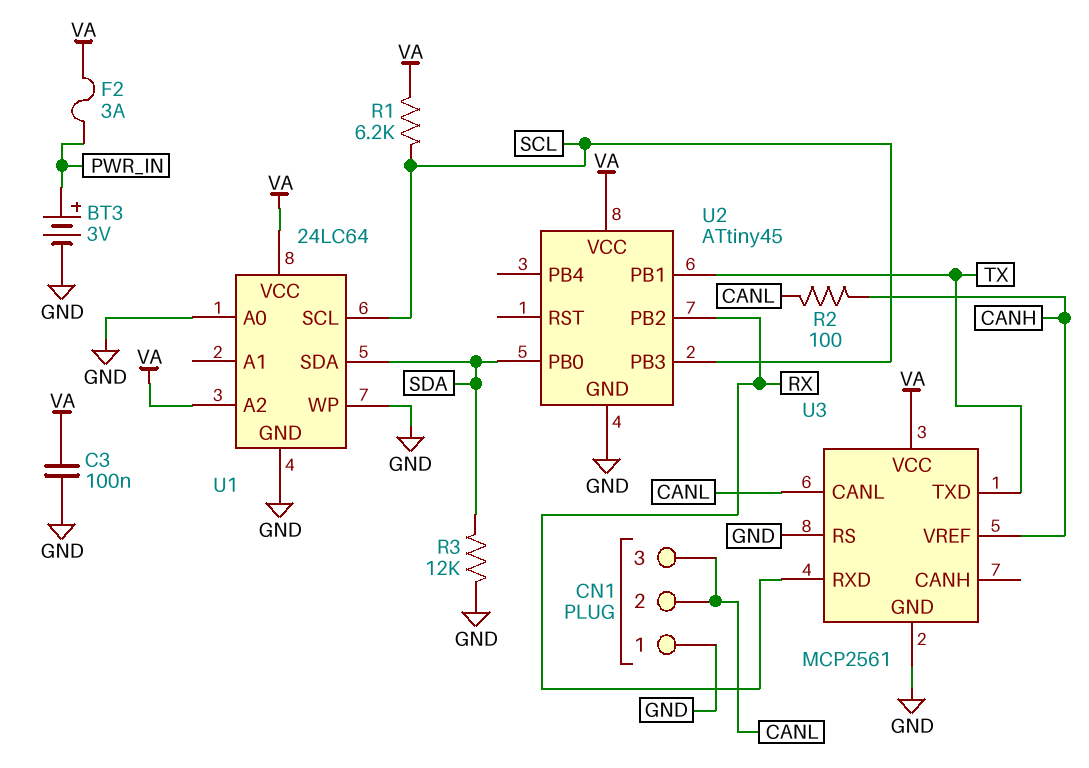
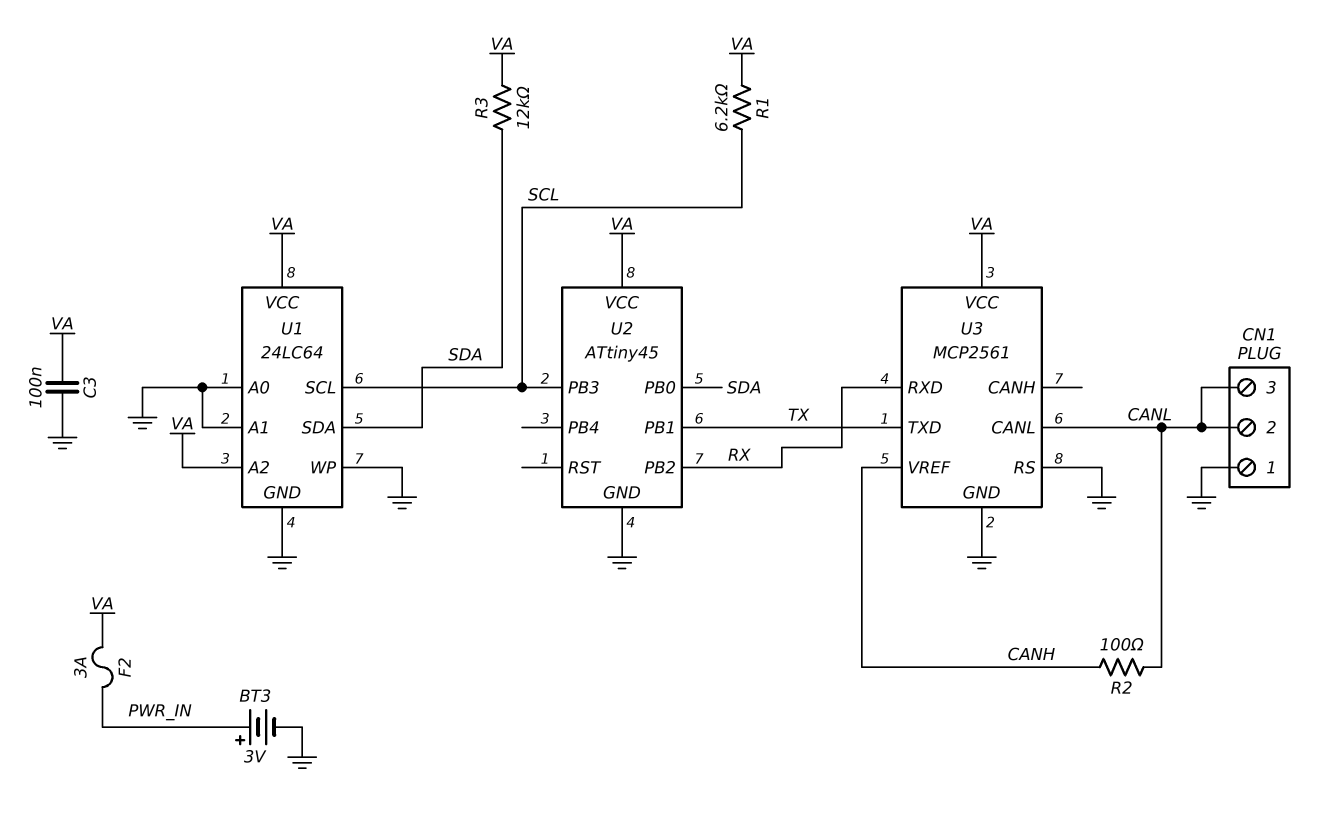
R3: 12k (GND, SDA) -> 12k (SDA, VA)
U1 pin A1: none -> GND

